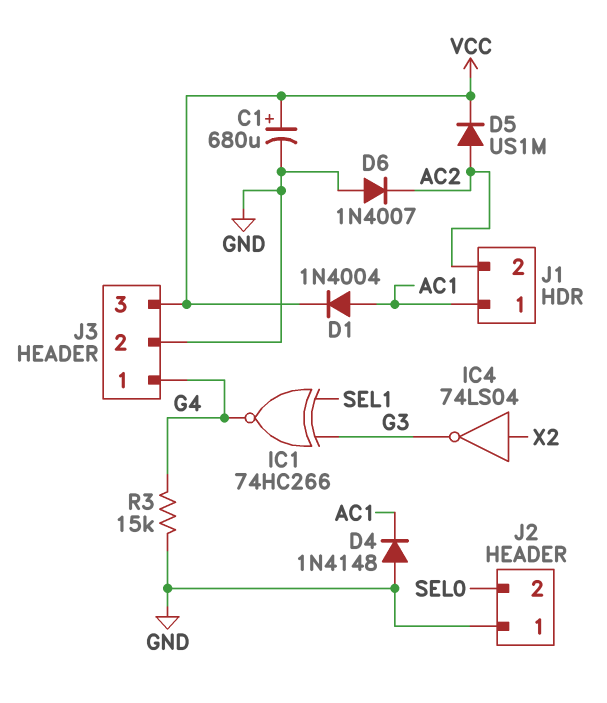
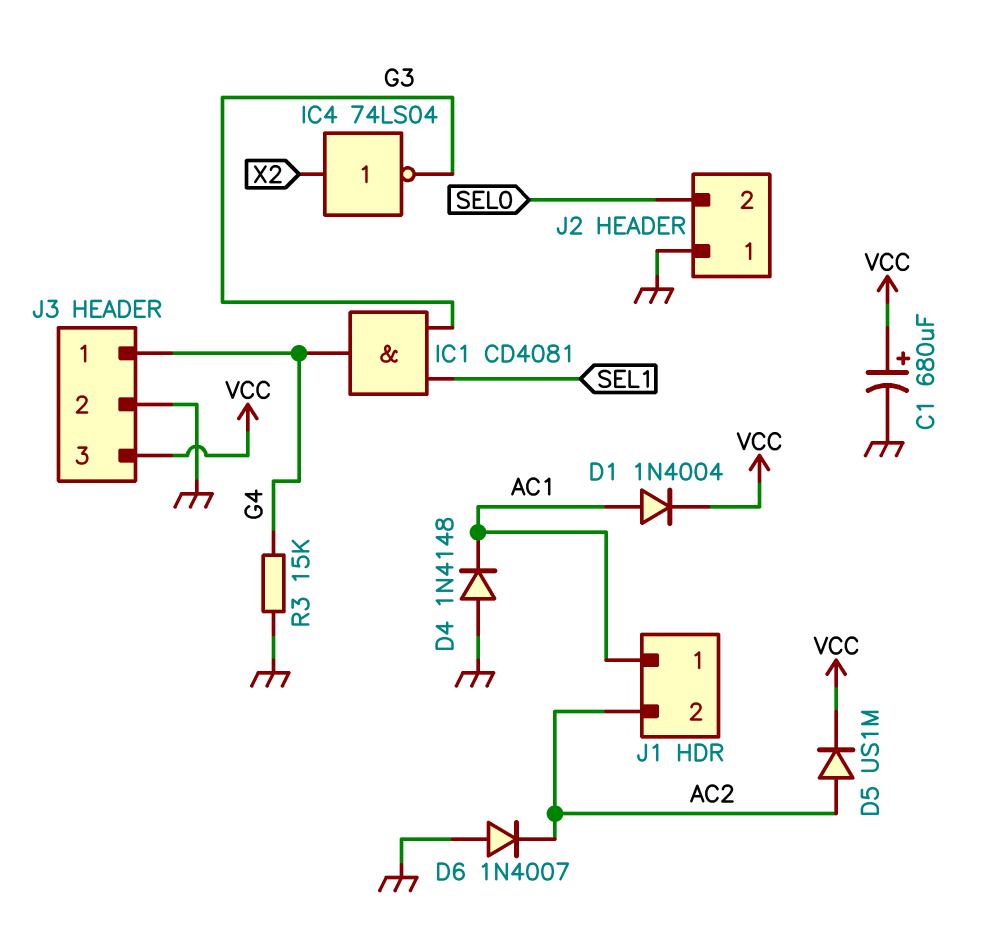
IC1: XNOR 74HC266 (in G3, in SEL1, out G4) -> AND CD4081 (in G3, in SEL1, out G4)

